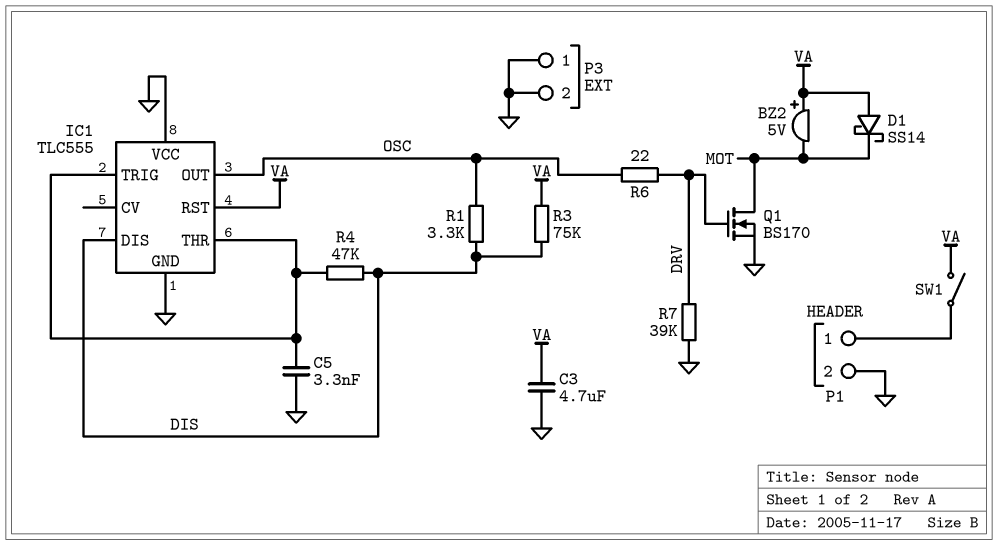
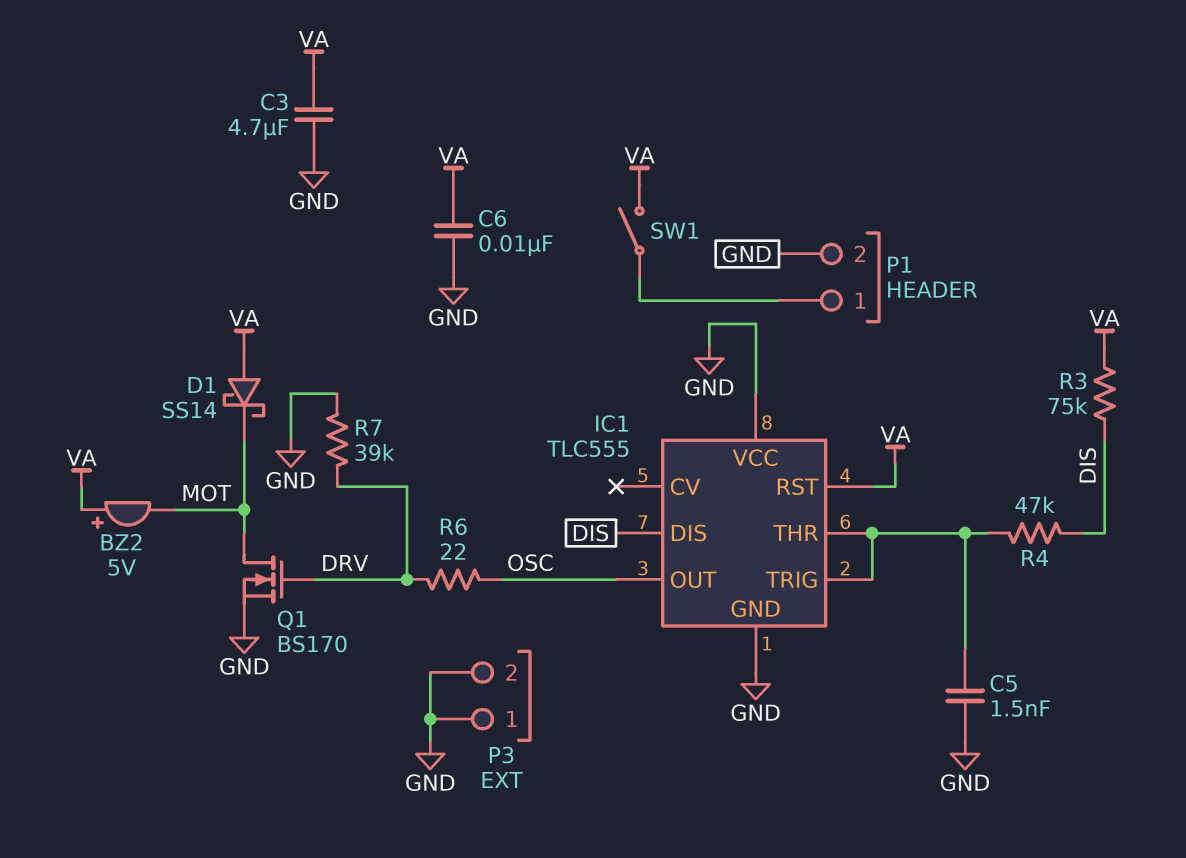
C5: 3.3nF (GND, IC1/THR) -> 1.5nF (GND, IC1/THR)
C6: none -> 10nF (GND, VA)
R1: 3.3k (DIS, OSC) -> none

